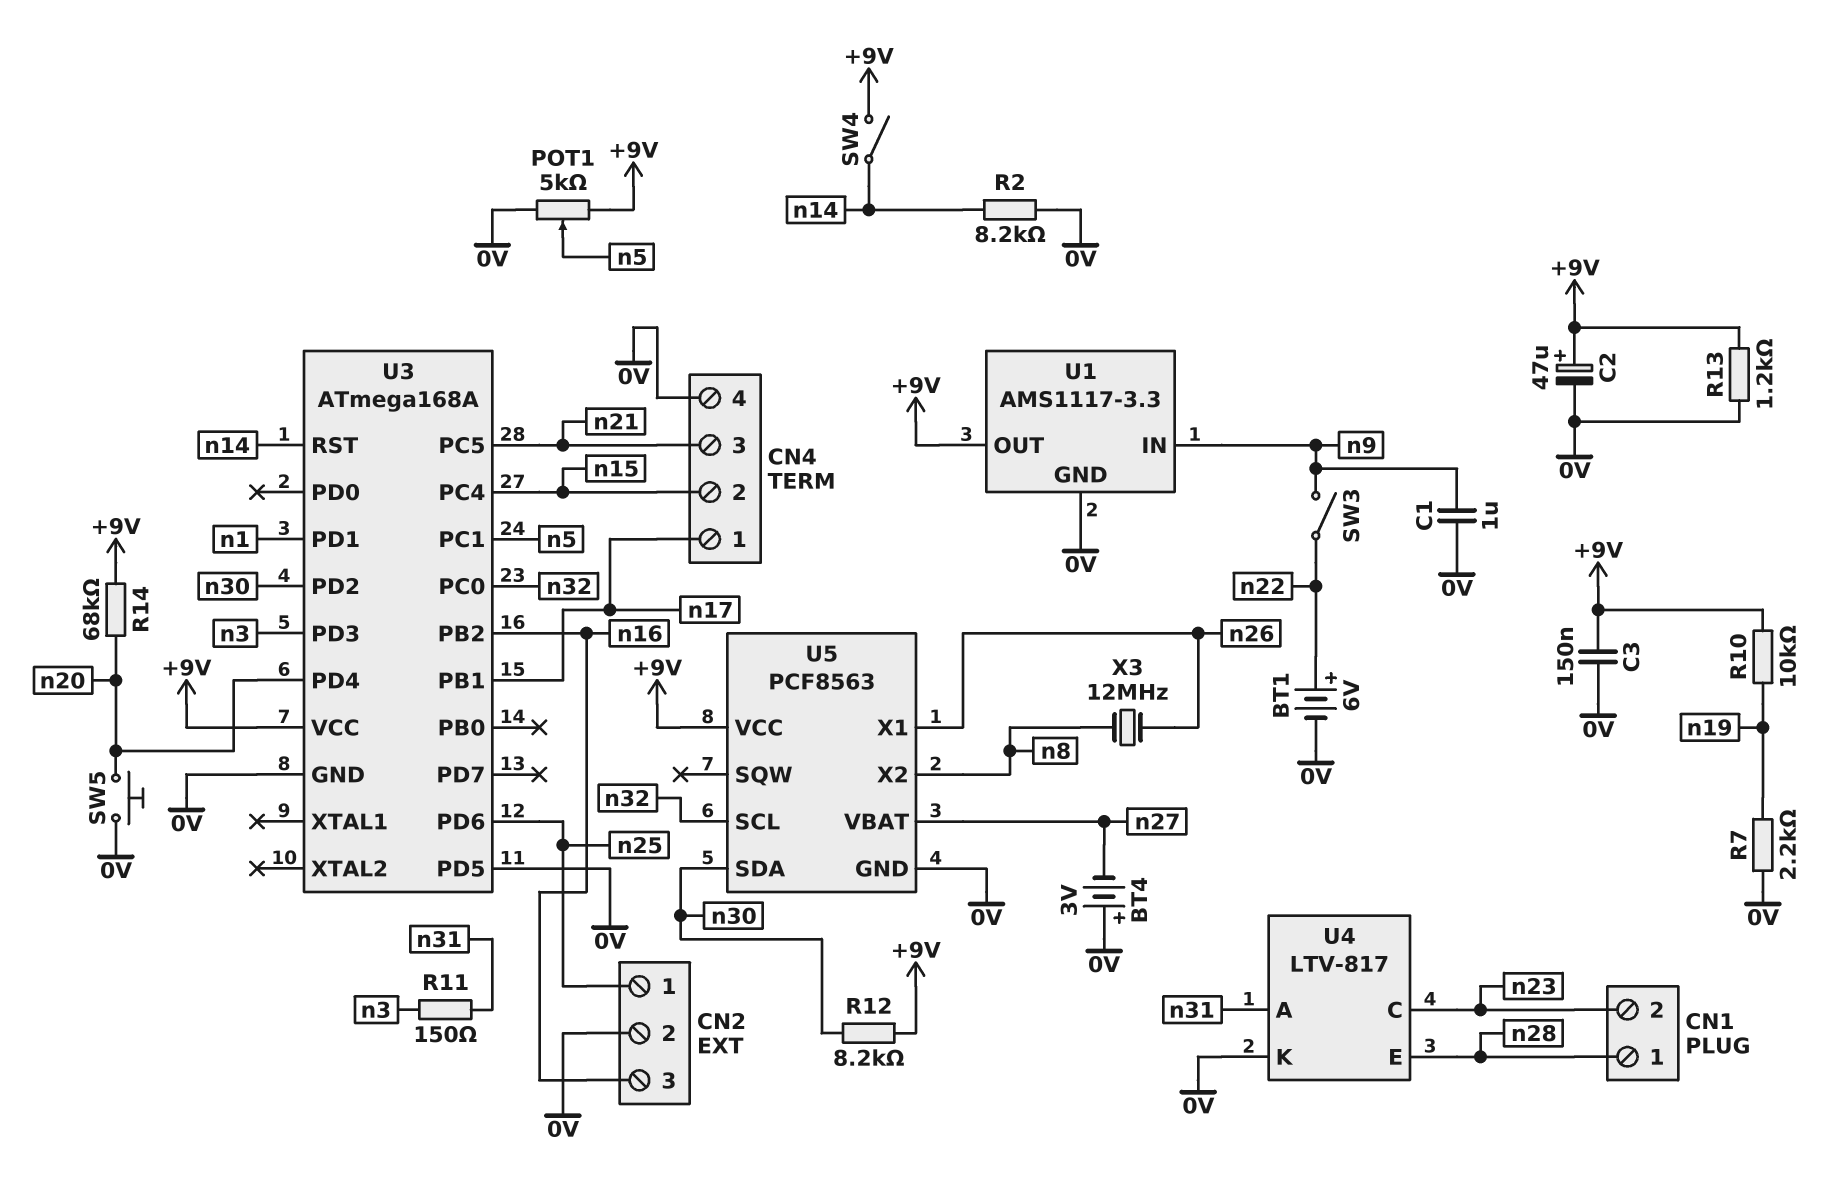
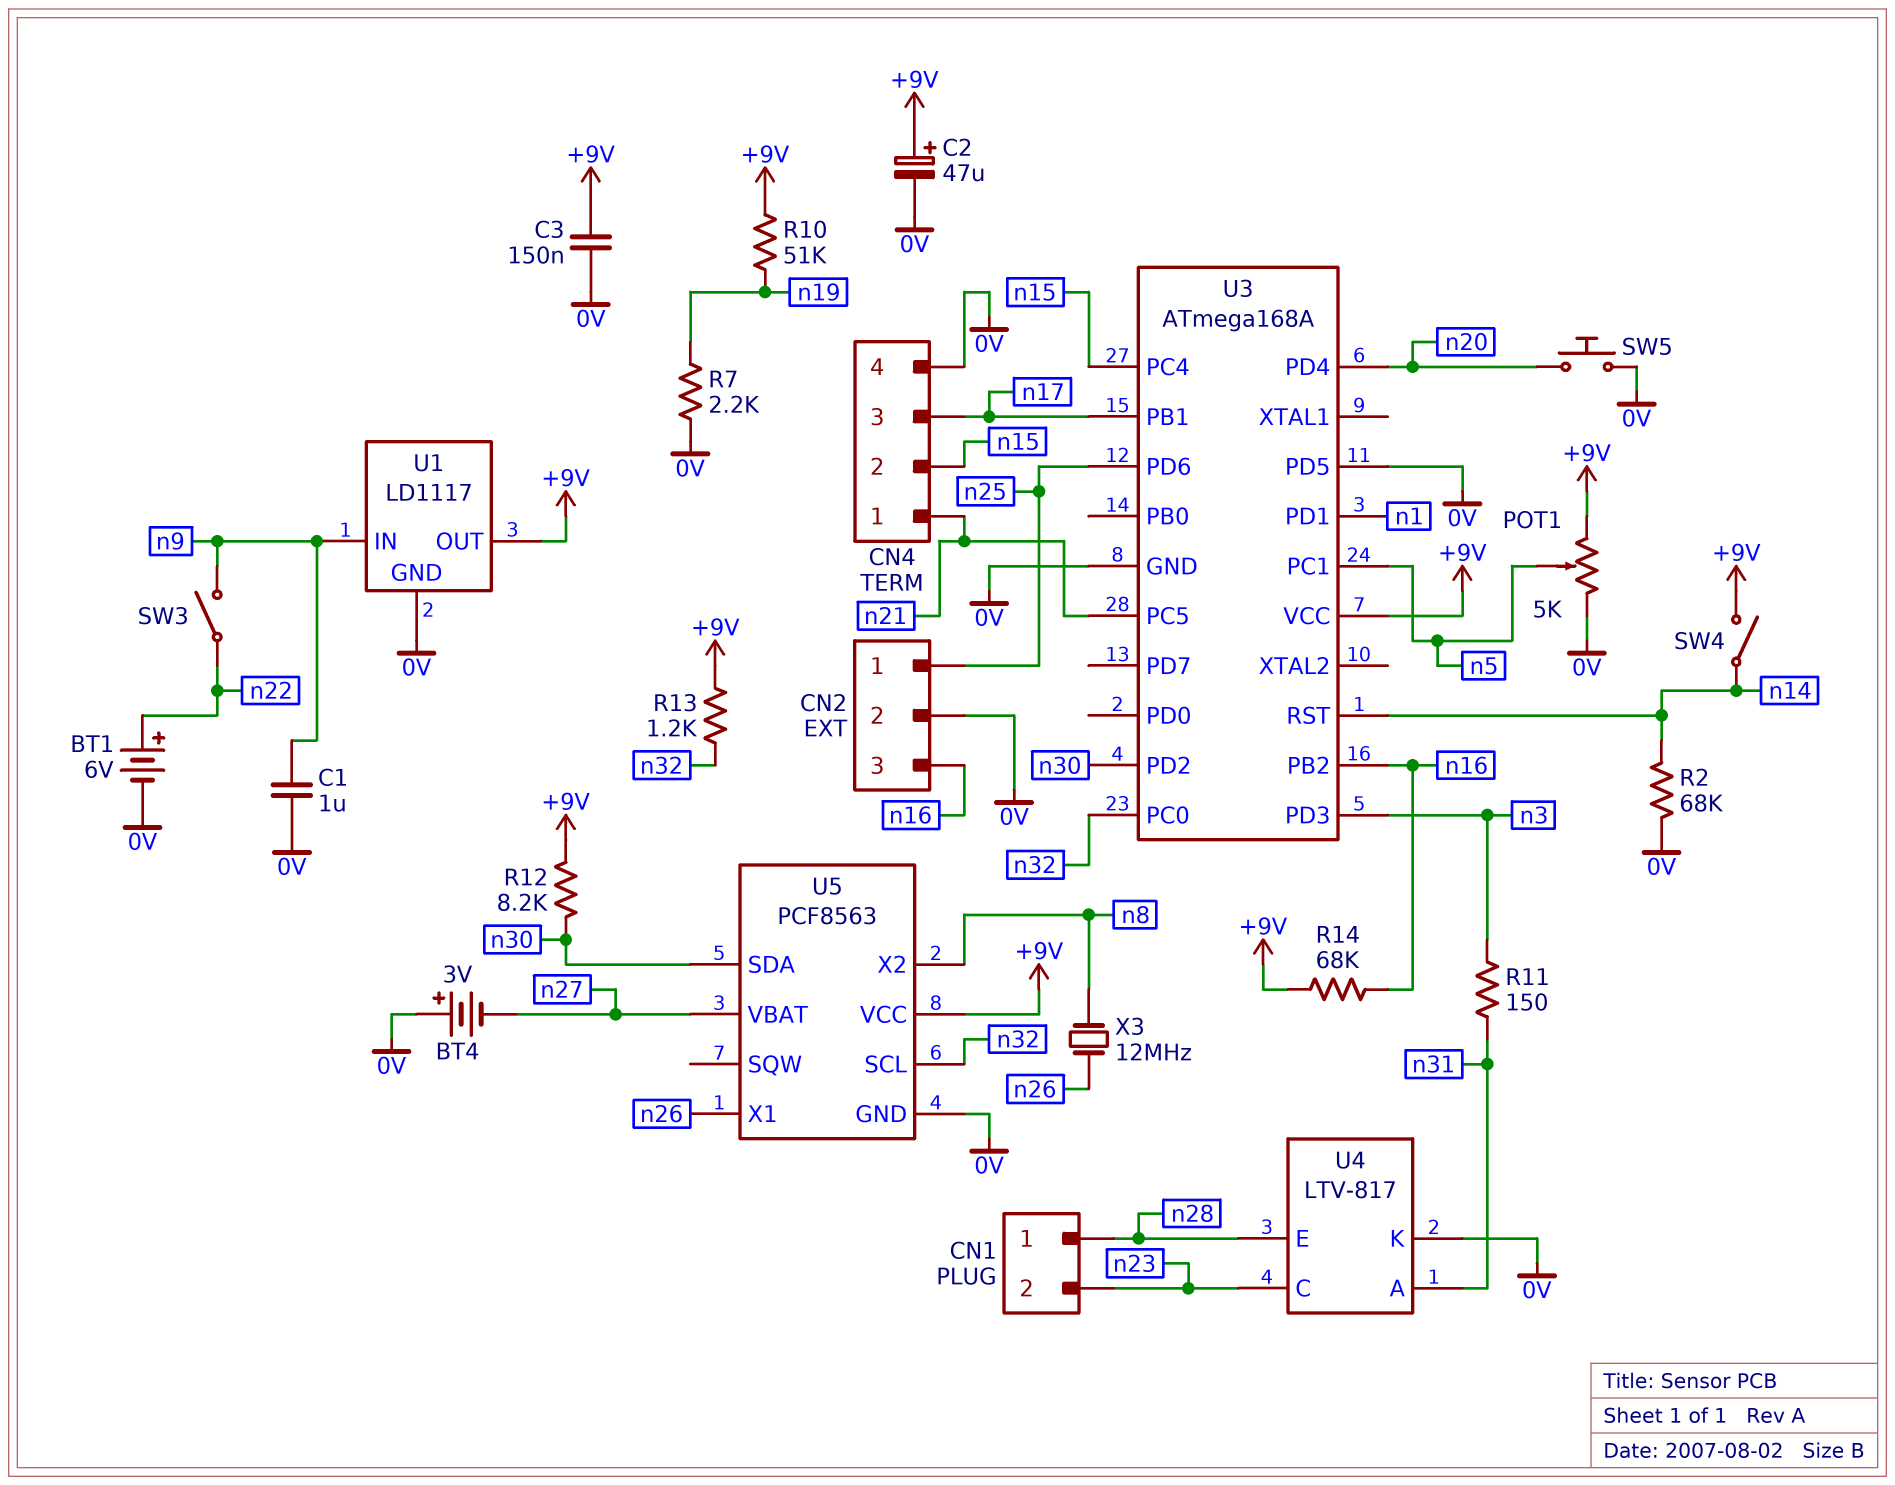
CN4 pin 1: n17 -> n21
CN4 pin 3: n21 -> n17
R2: 8.2k (0V, n14) -> 68k (0V, n14)
R10: 10k (+9V, n19) -> 51k (+9V, n19)
R13: 1.2k (+9V, 0V) -> 1.2k (+9V, n32)
R14: 68k (+9V, n20) -> 68k (+9V, n16)
U1: AMS1117-3.3 -> LD1117

